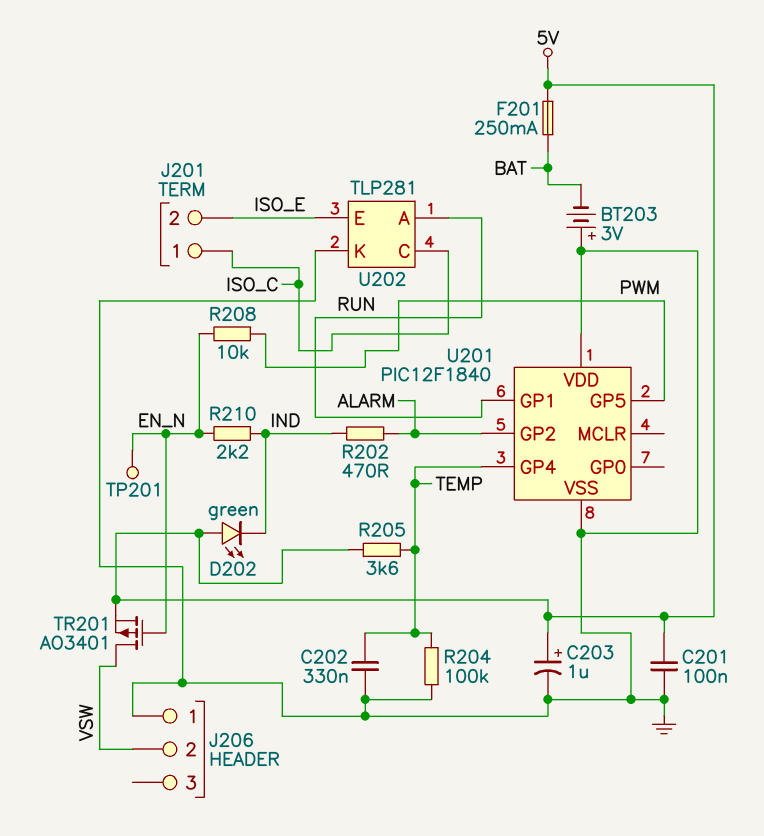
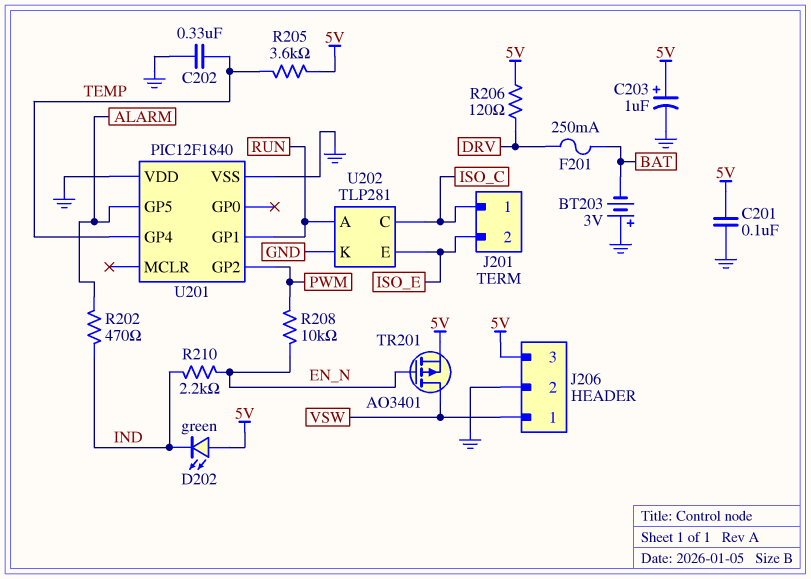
F201: 250mA (5V, BAT) -> 250mA (BAT, DRV)
J206 pin 1: GND -> VSW
J206 pin 2: VSW -> GND
J206 pin 3: none -> 5V
R204: 100k (GND, TEMP) -> none
R206: none -> 120 (5V, DRV)
TP201: test point (EN_N) -> none
U201 pin GP2: ALARM -> PWM
U201 pin GP5: PWM -> ALARM

